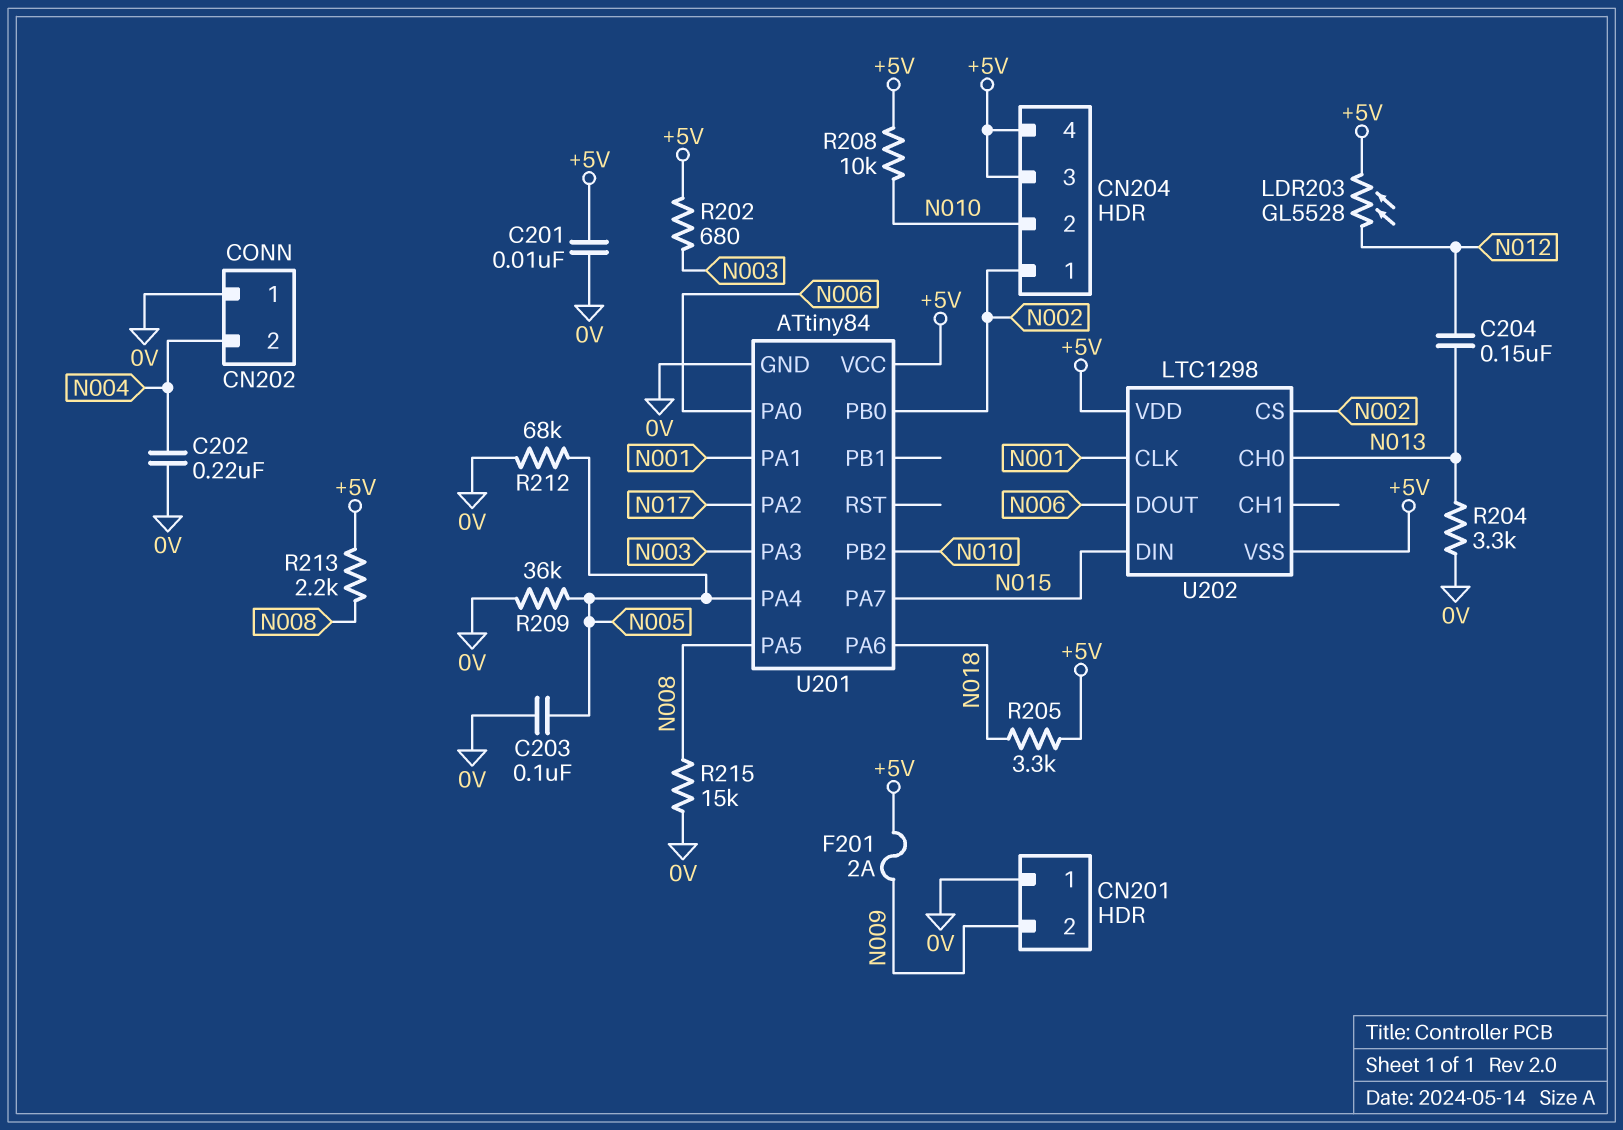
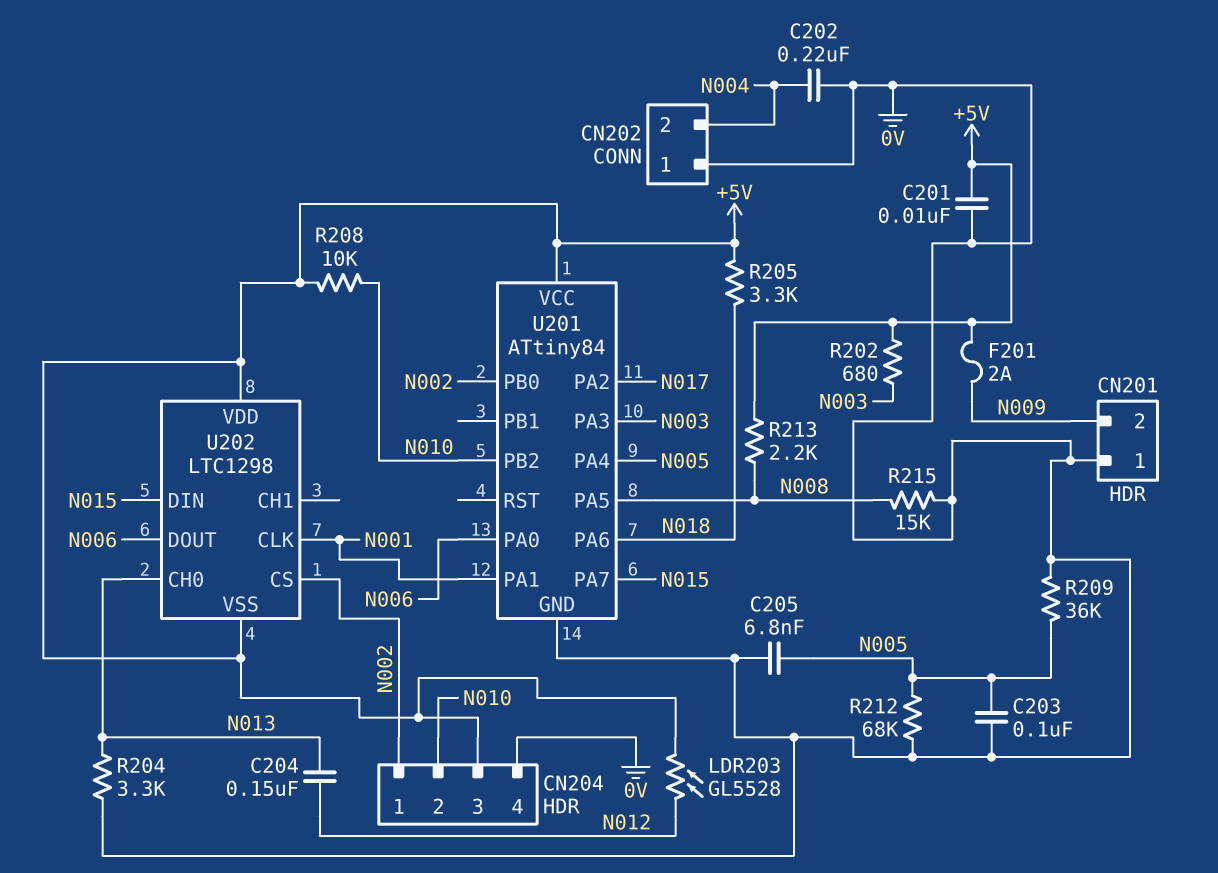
C205: none -> 6.8nF (0V, N005)
CN204 pin 4: +5V -> 0V

